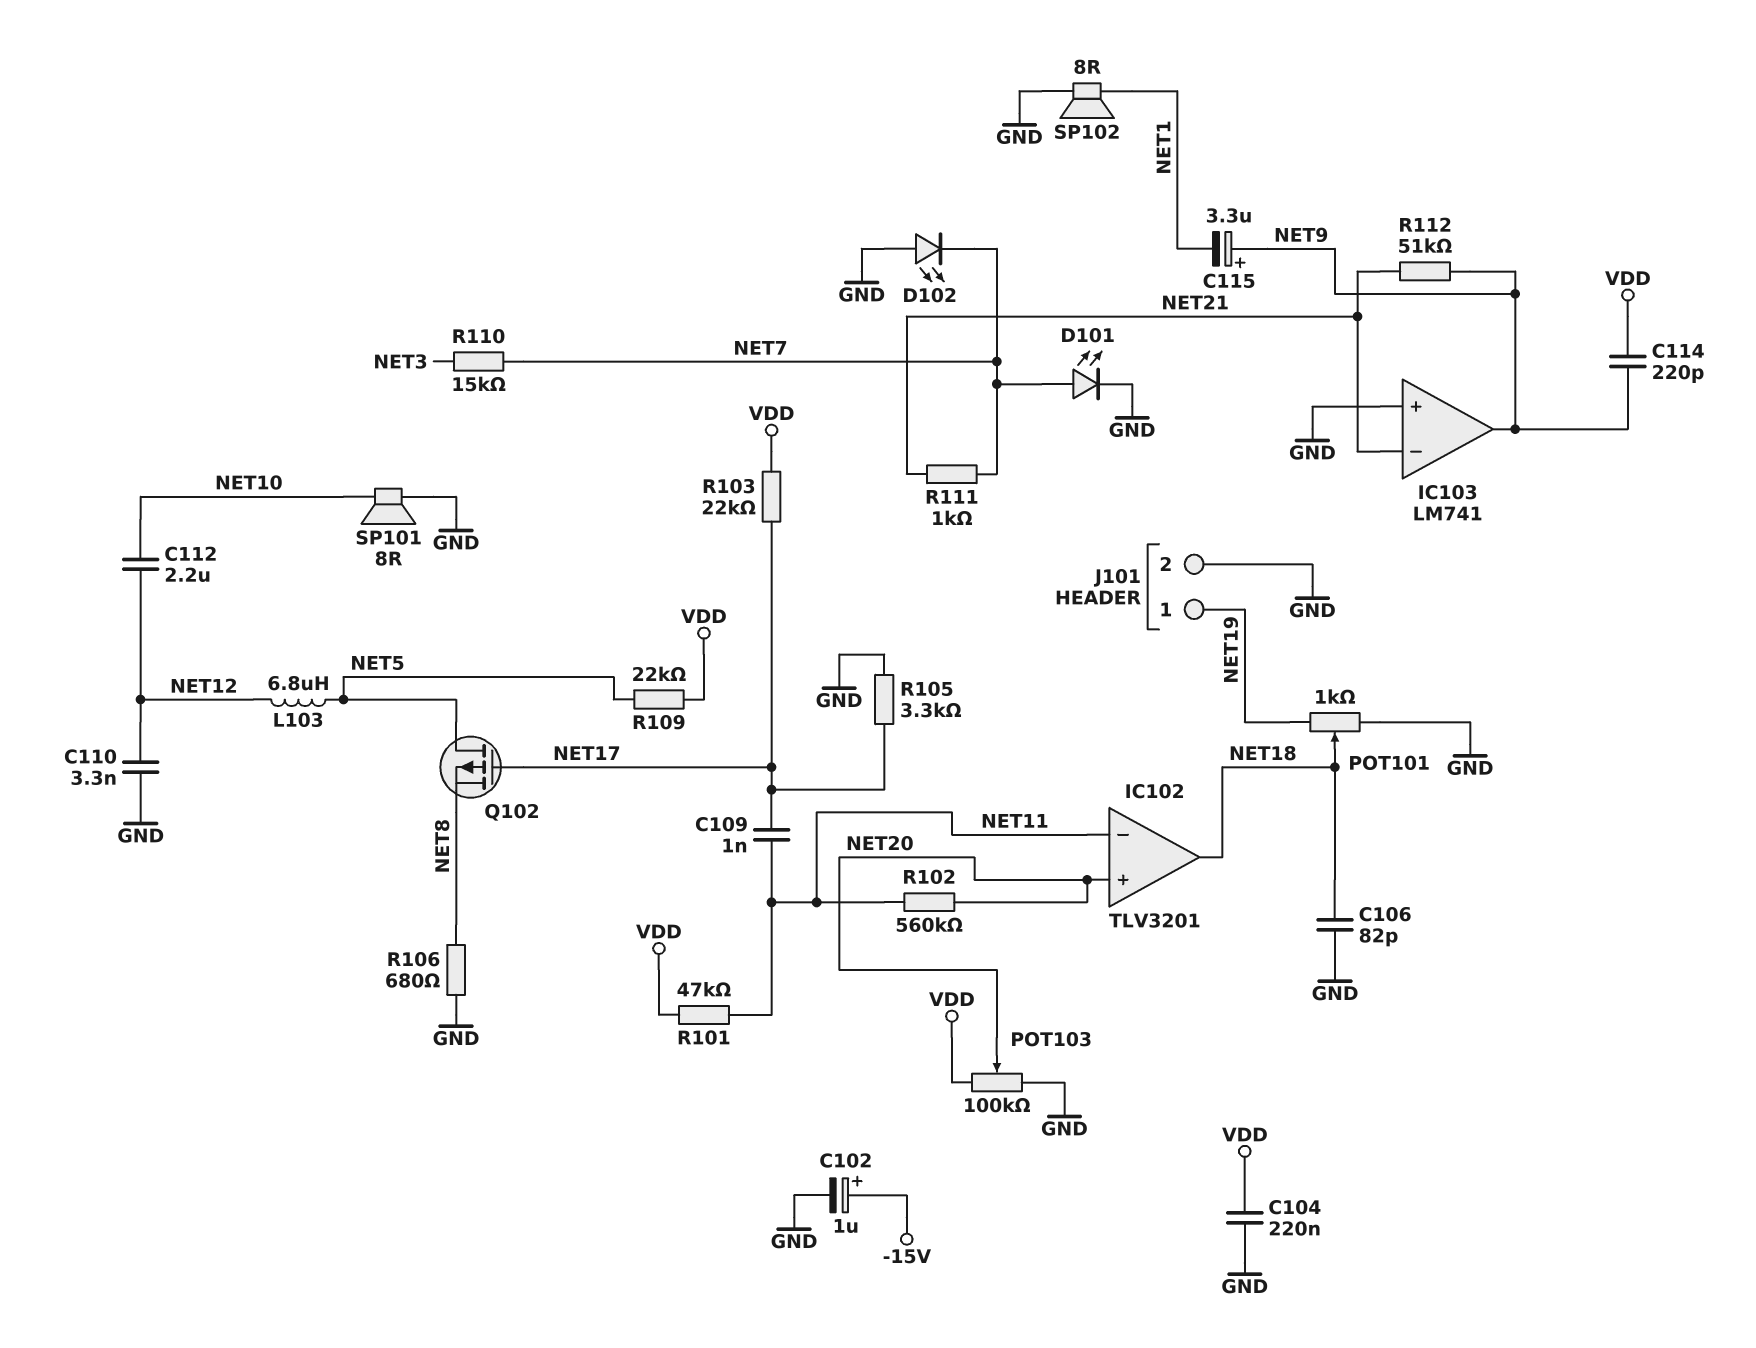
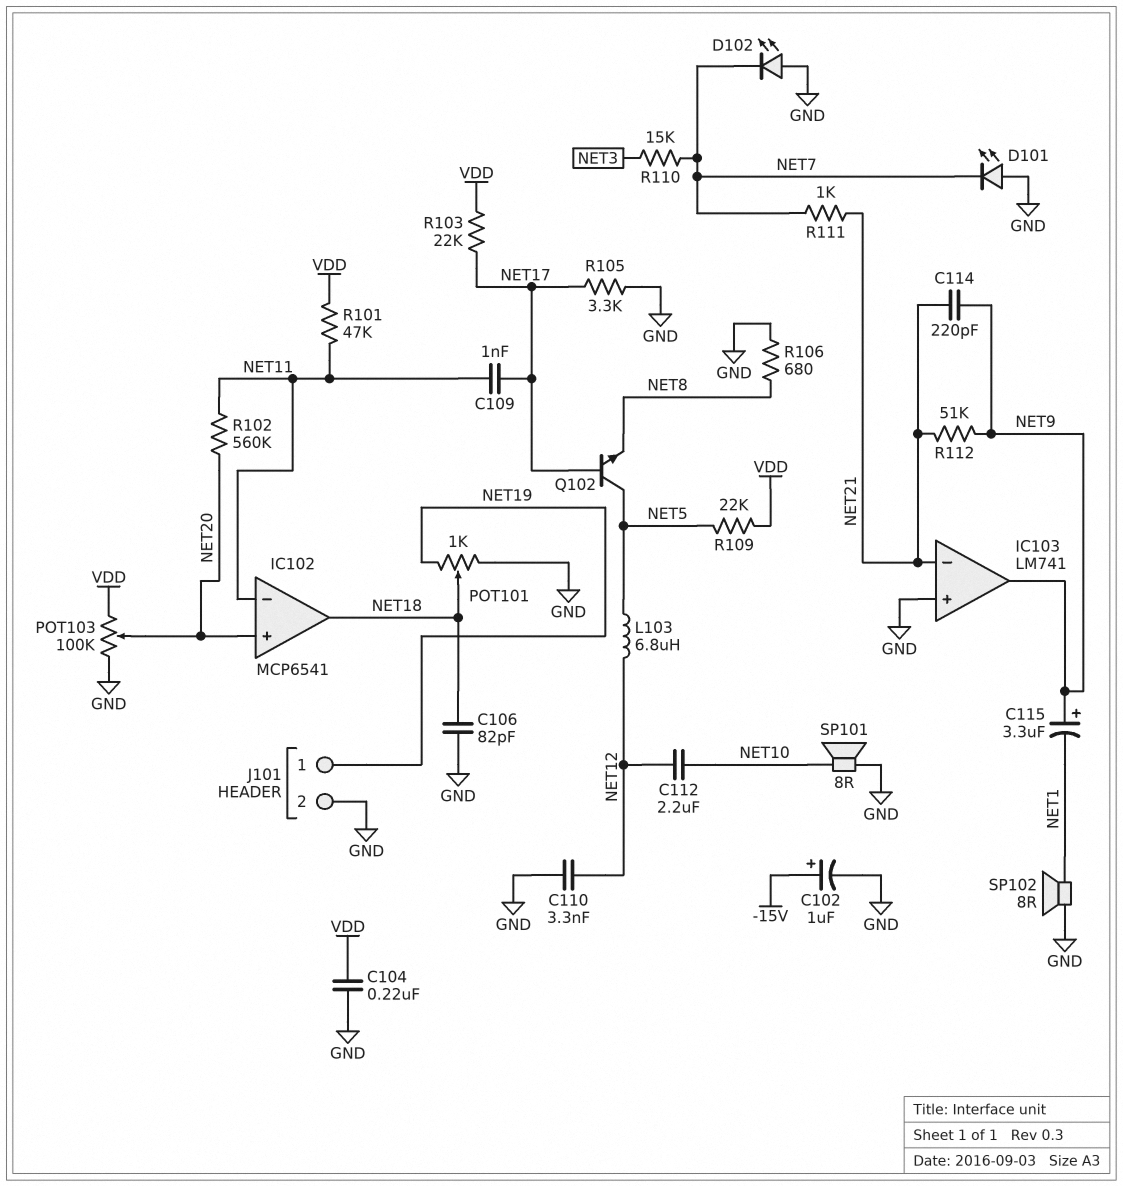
C114: 220pF (NET9, VDD) -> 220pF (NET9, NET21)
D101: LED (A NET7, K GND) -> LED (A GND, K NET7)
IC102: TLV3201 -> MCP6541
Q102: PMOS (G NET17, D NET5, S NET8) -> NPN (B NET17, C NET5, E NET8)

